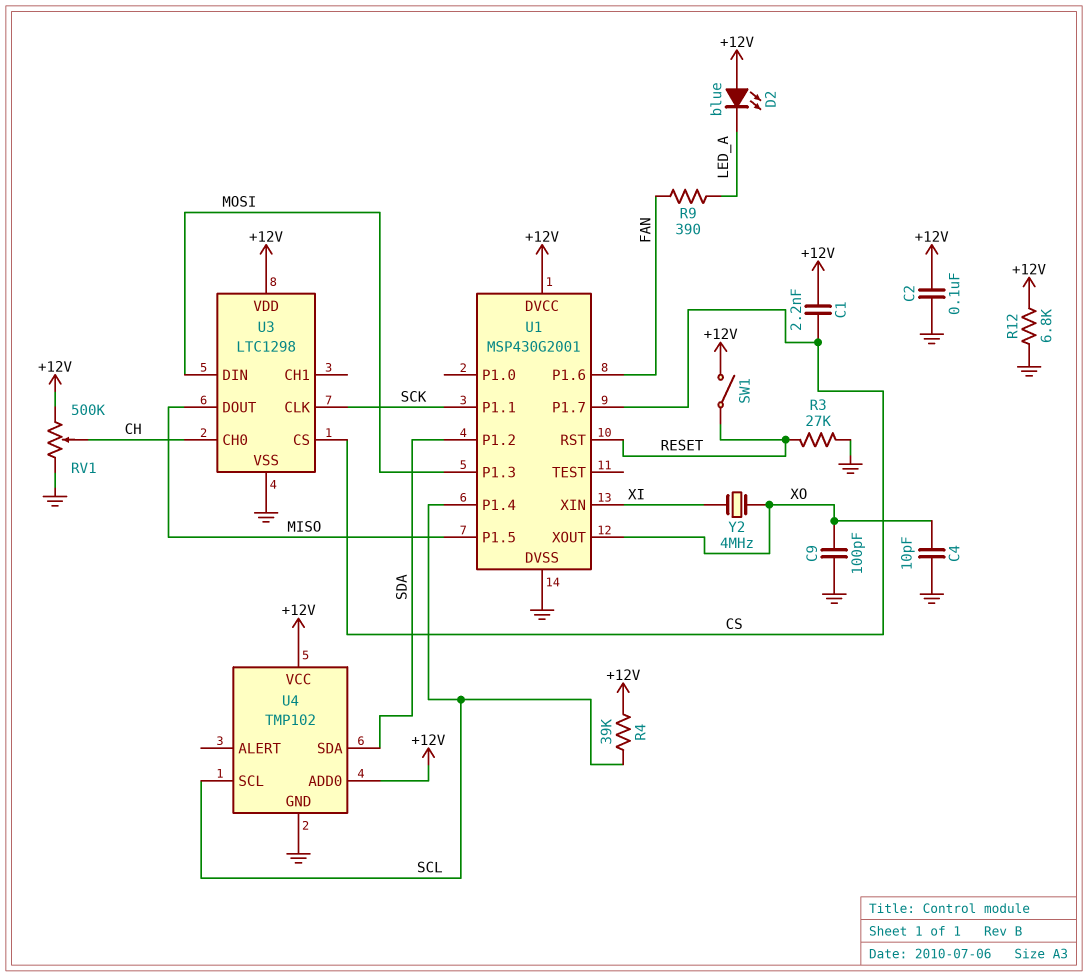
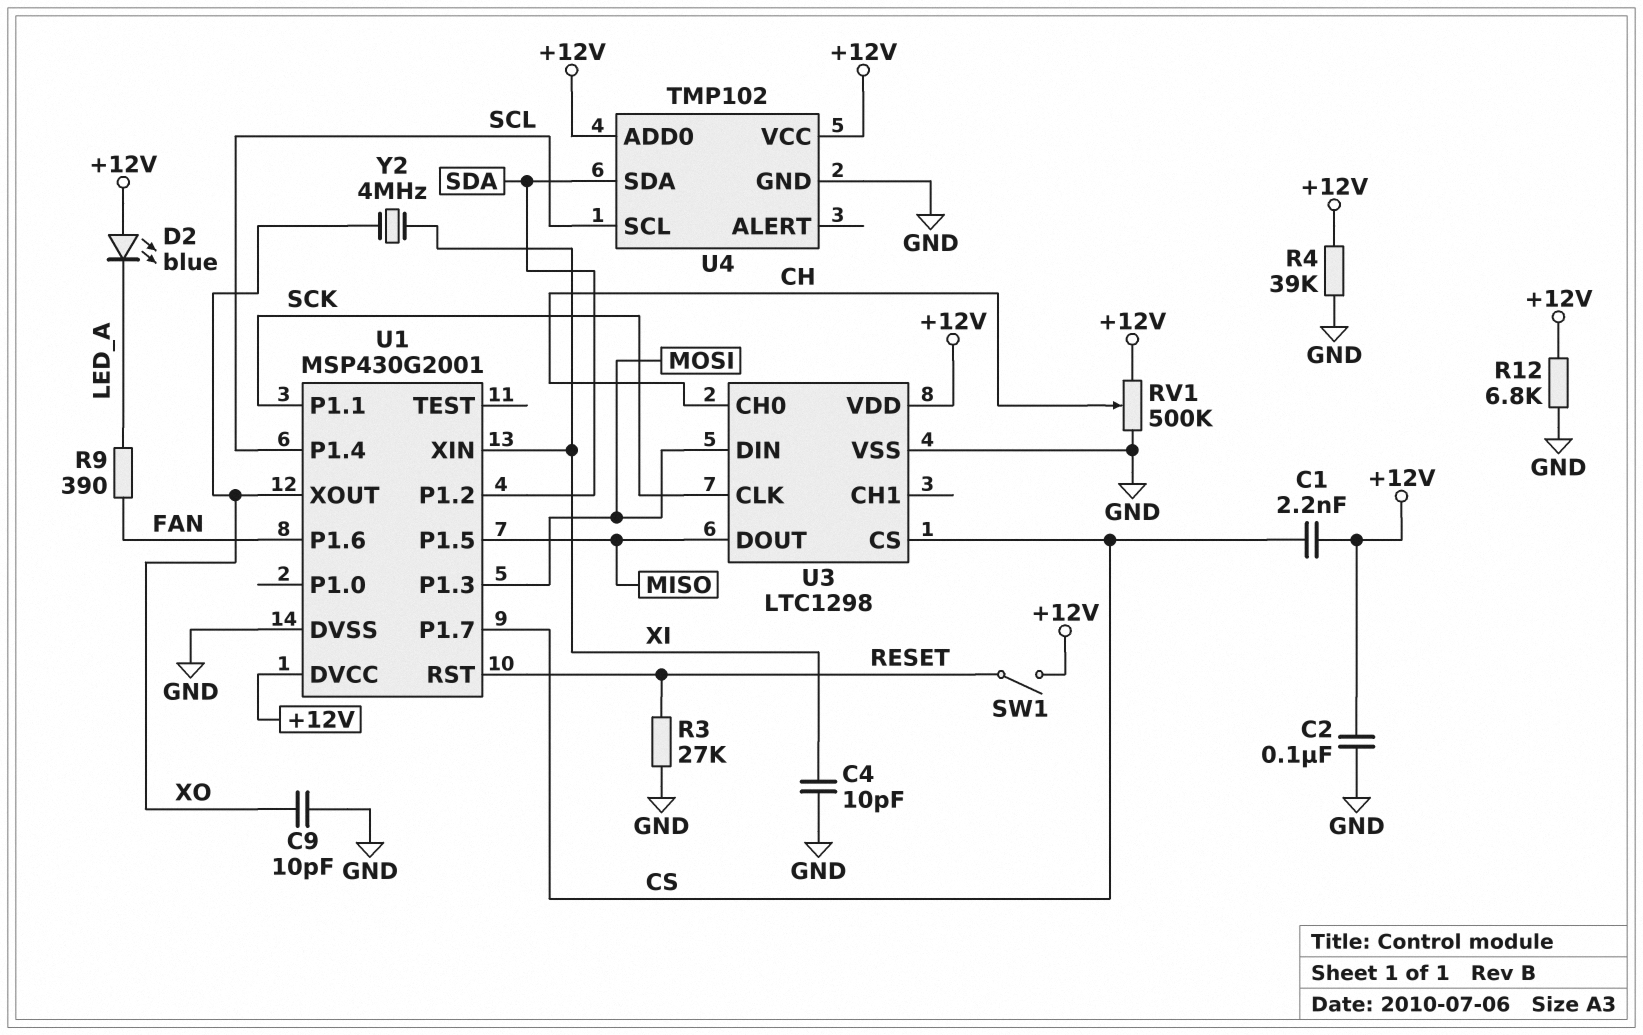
C4: 10pF (GND, XO) -> 10pF (GND, XI)
C9: 100pF (GND, XO) -> 10pF (GND, XO)
R4: 39k (+12V, SCL) -> 39k (+12V, GND)

